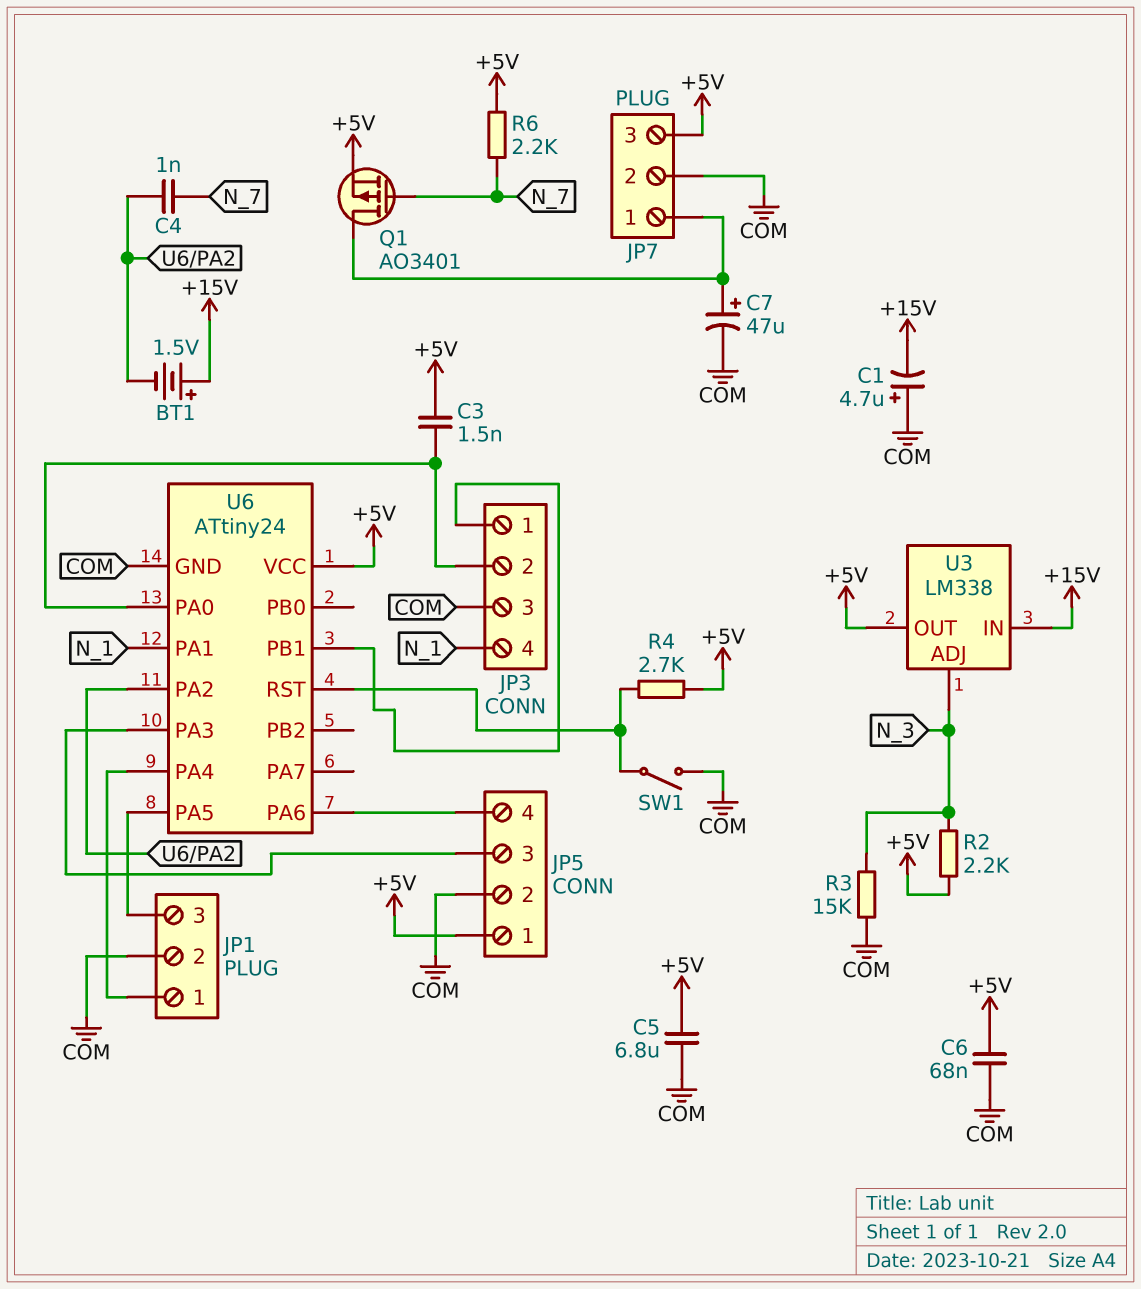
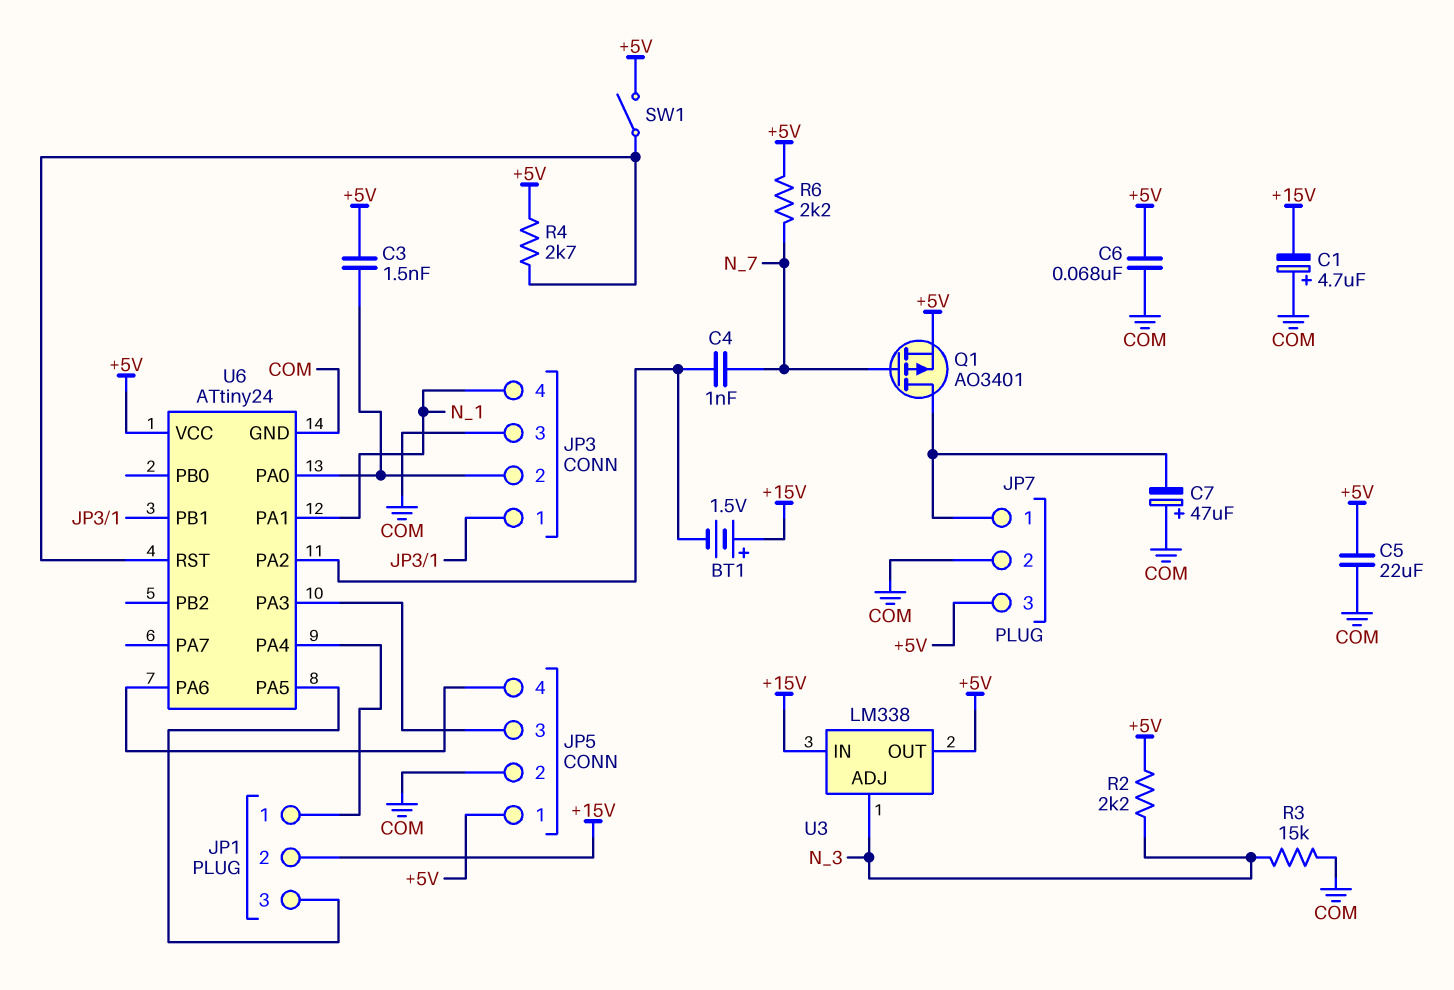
C5: 6.8uF (+5V, COM) -> 22uF (+5V, COM)
C7: 47uF (plus JP7/1, minus COM) -> 47uF (plus COM, minus JP7/1)
JP1 pin 2: COM -> +15V
SW1: switch (COM, U6/RST) -> switch (+5V, U6/RST)

